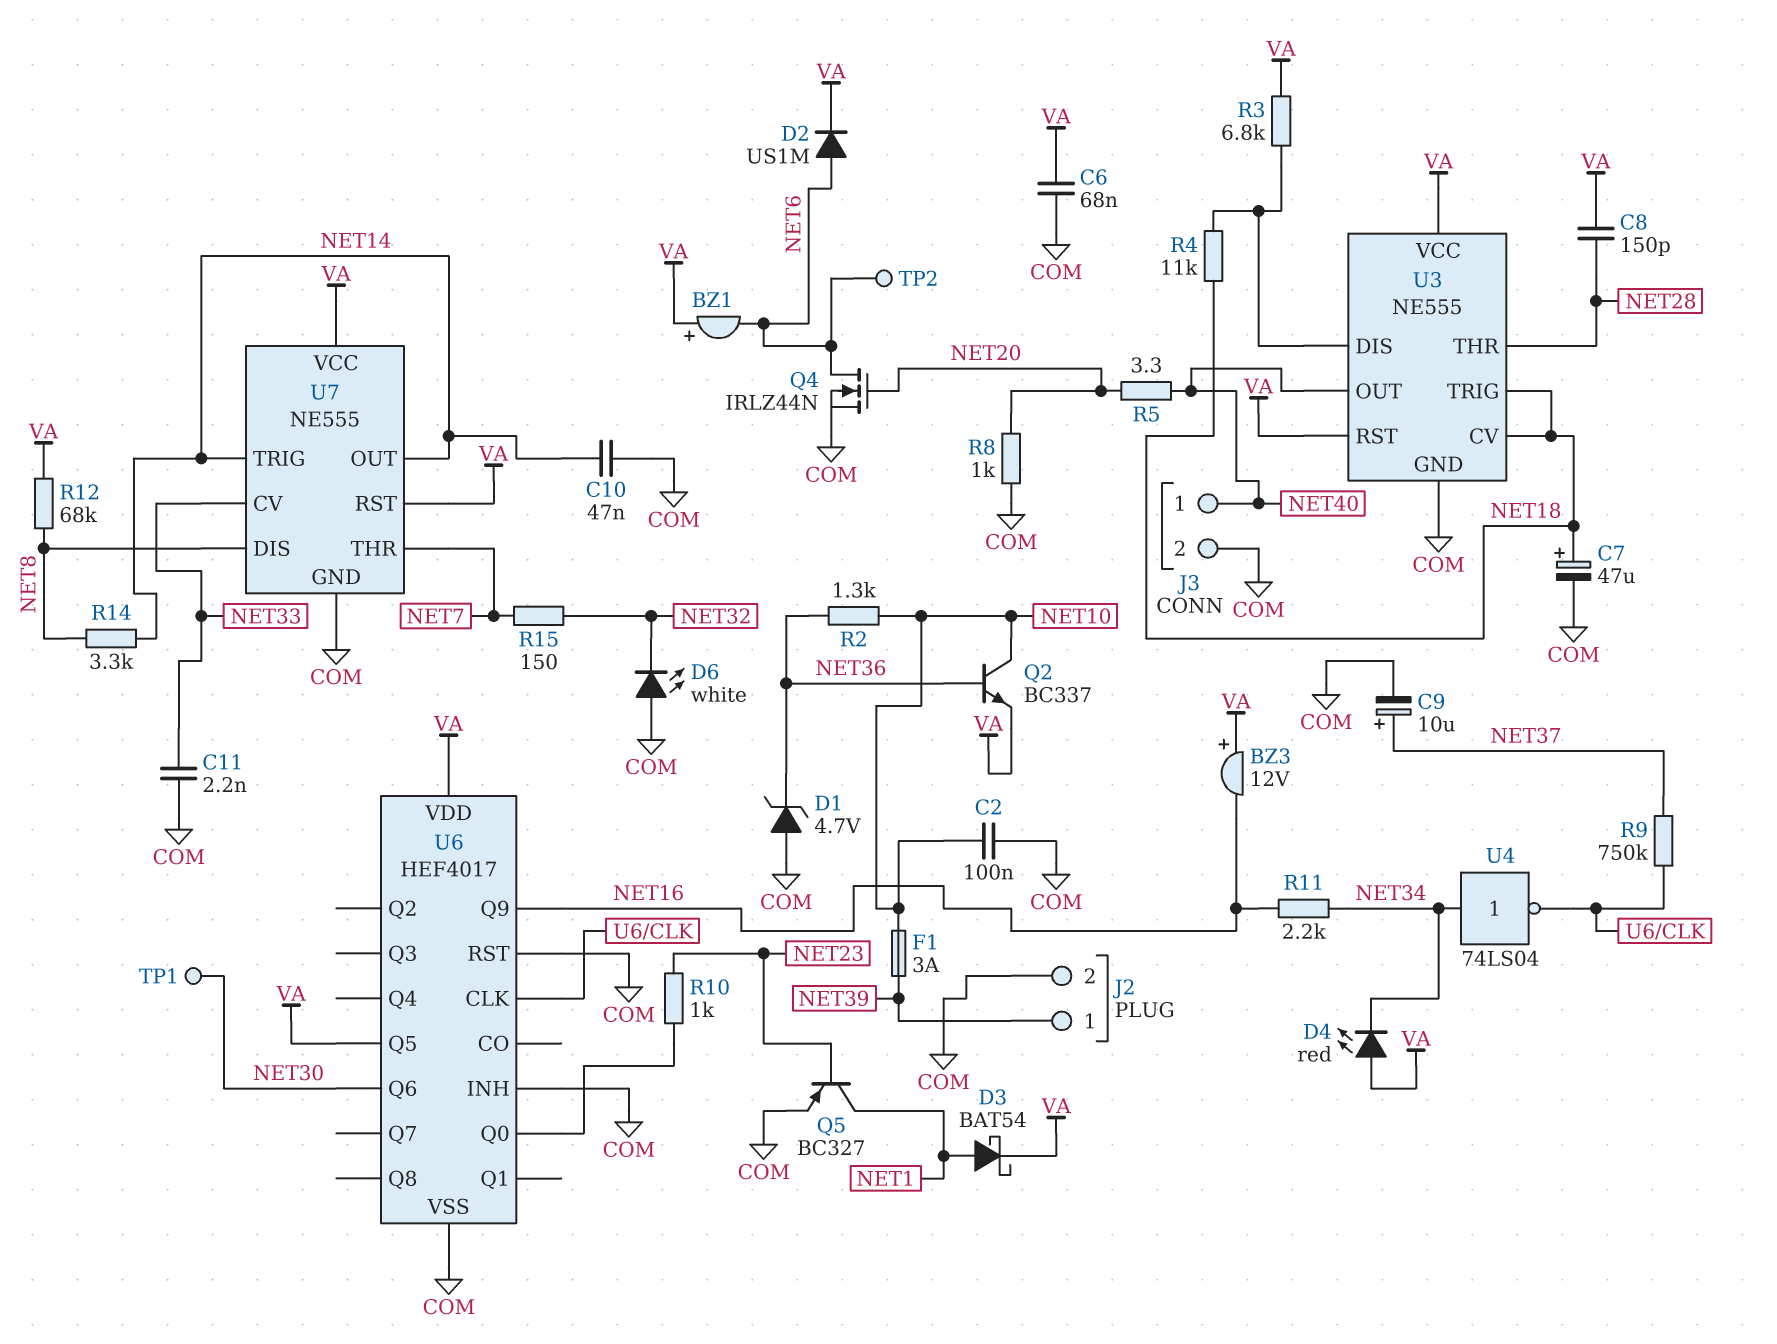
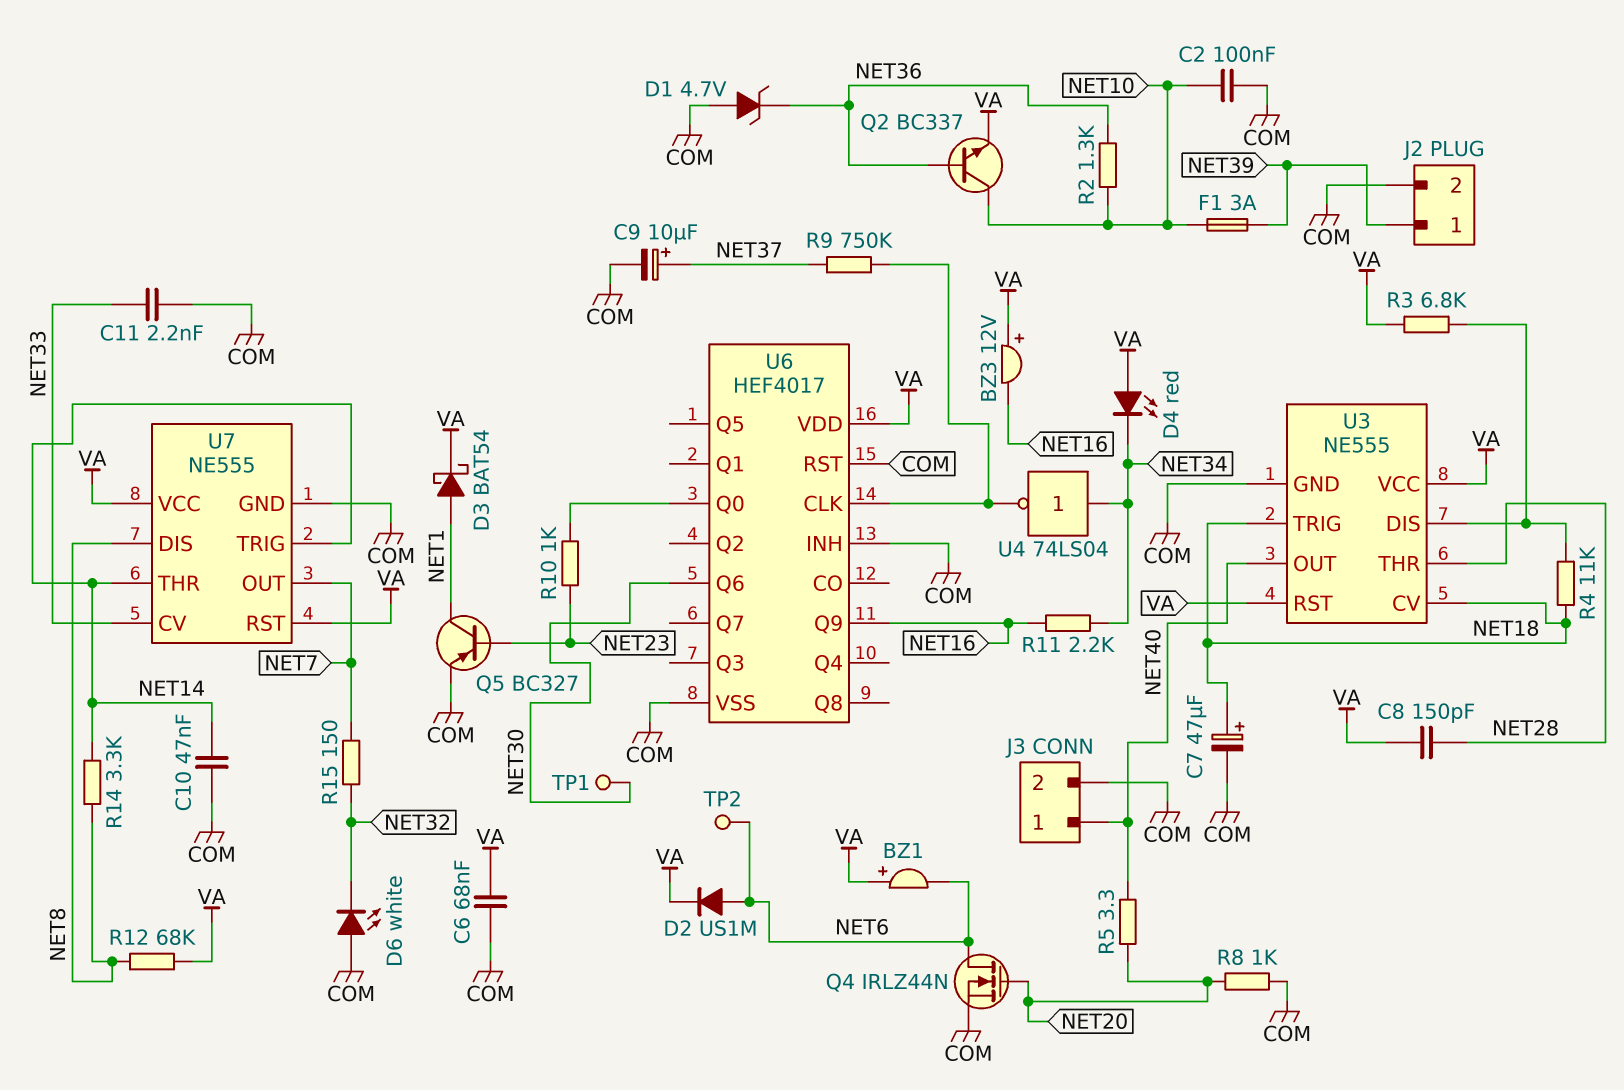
U6 pin Q5: VA -> none
U7 pin OUT: NET14 -> NET7
U7 pin THR: NET7 -> NET14

